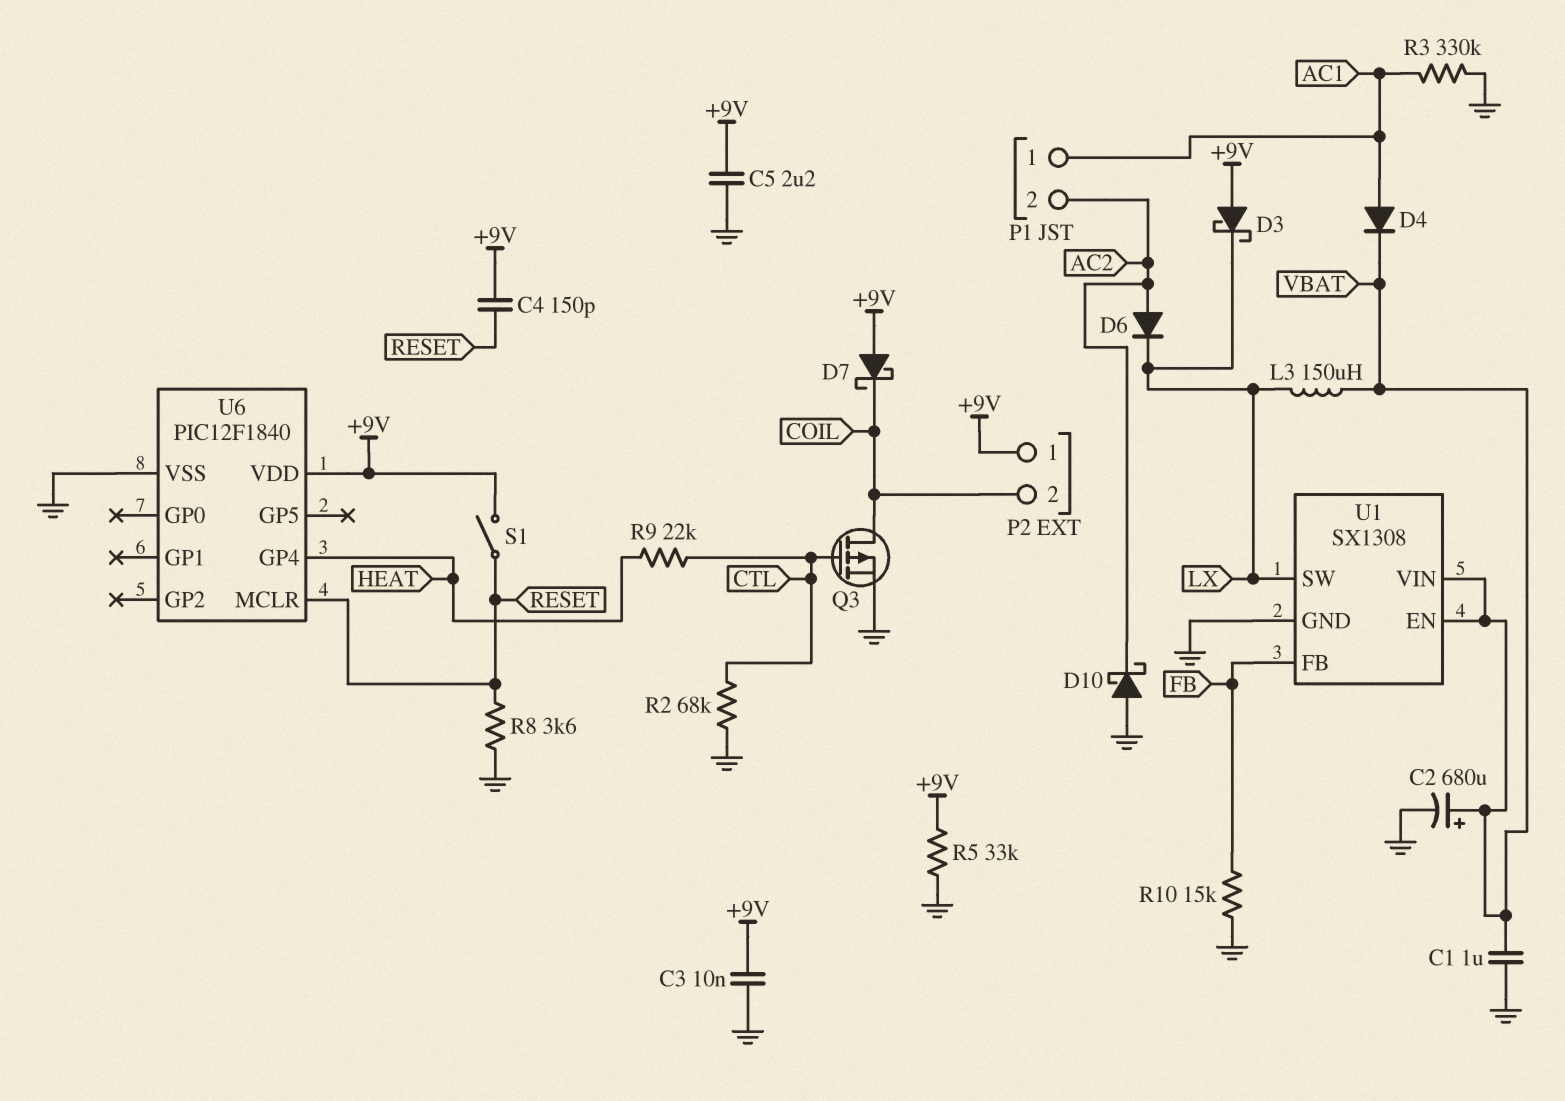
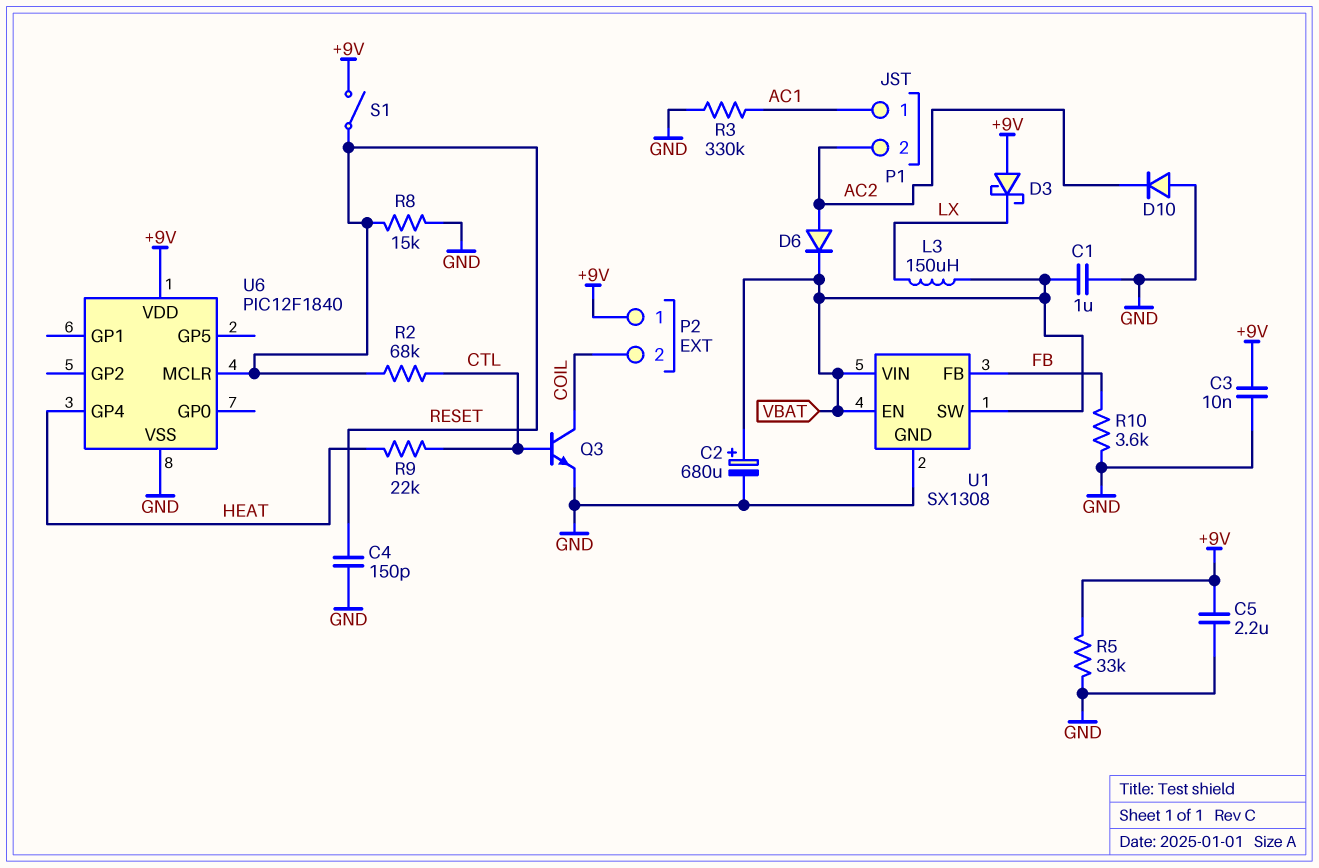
C4: 150pF (+9V, RESET) -> 150pF (GND, RESET)
D4: diode (A AC1, K VBAT) -> none
D6: diode (A AC2, K LX) -> diode (A AC2, K VBAT)
D7: schottky (A +9V, K COIL) -> none
D10: schottky (A GND, K AC2) -> diode (A GND, K AC2)
Q3: PMOS (G CTL, D COIL, S GND) -> NPN (B CTL, C COIL, E GND)
R2: 68k (CTL, GND) -> 68k (CTL, RESET)
R8: 3.6k (GND, RESET) -> 15k (GND, RESET)
R10: 15k (FB, GND) -> 3.6k (FB, GND)
U1 pin SW: LX -> VBAT

